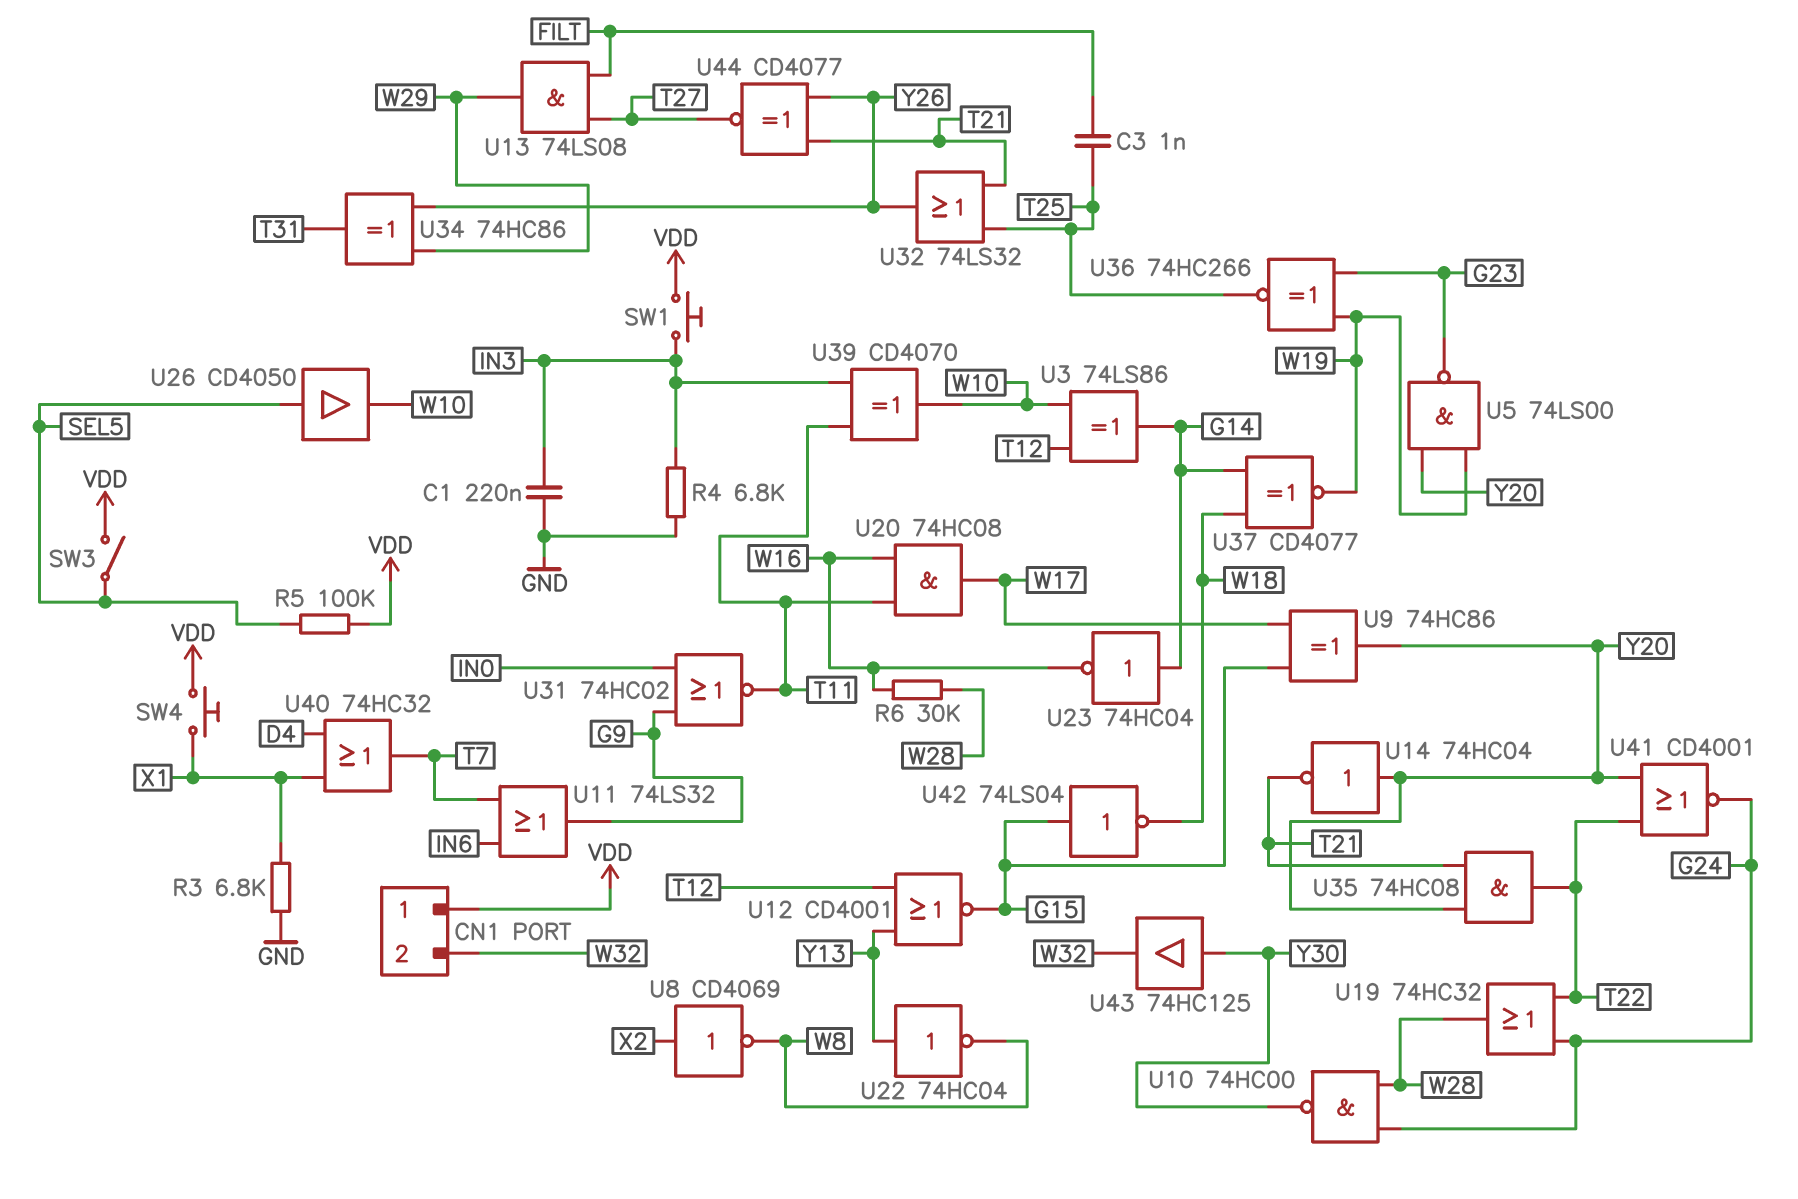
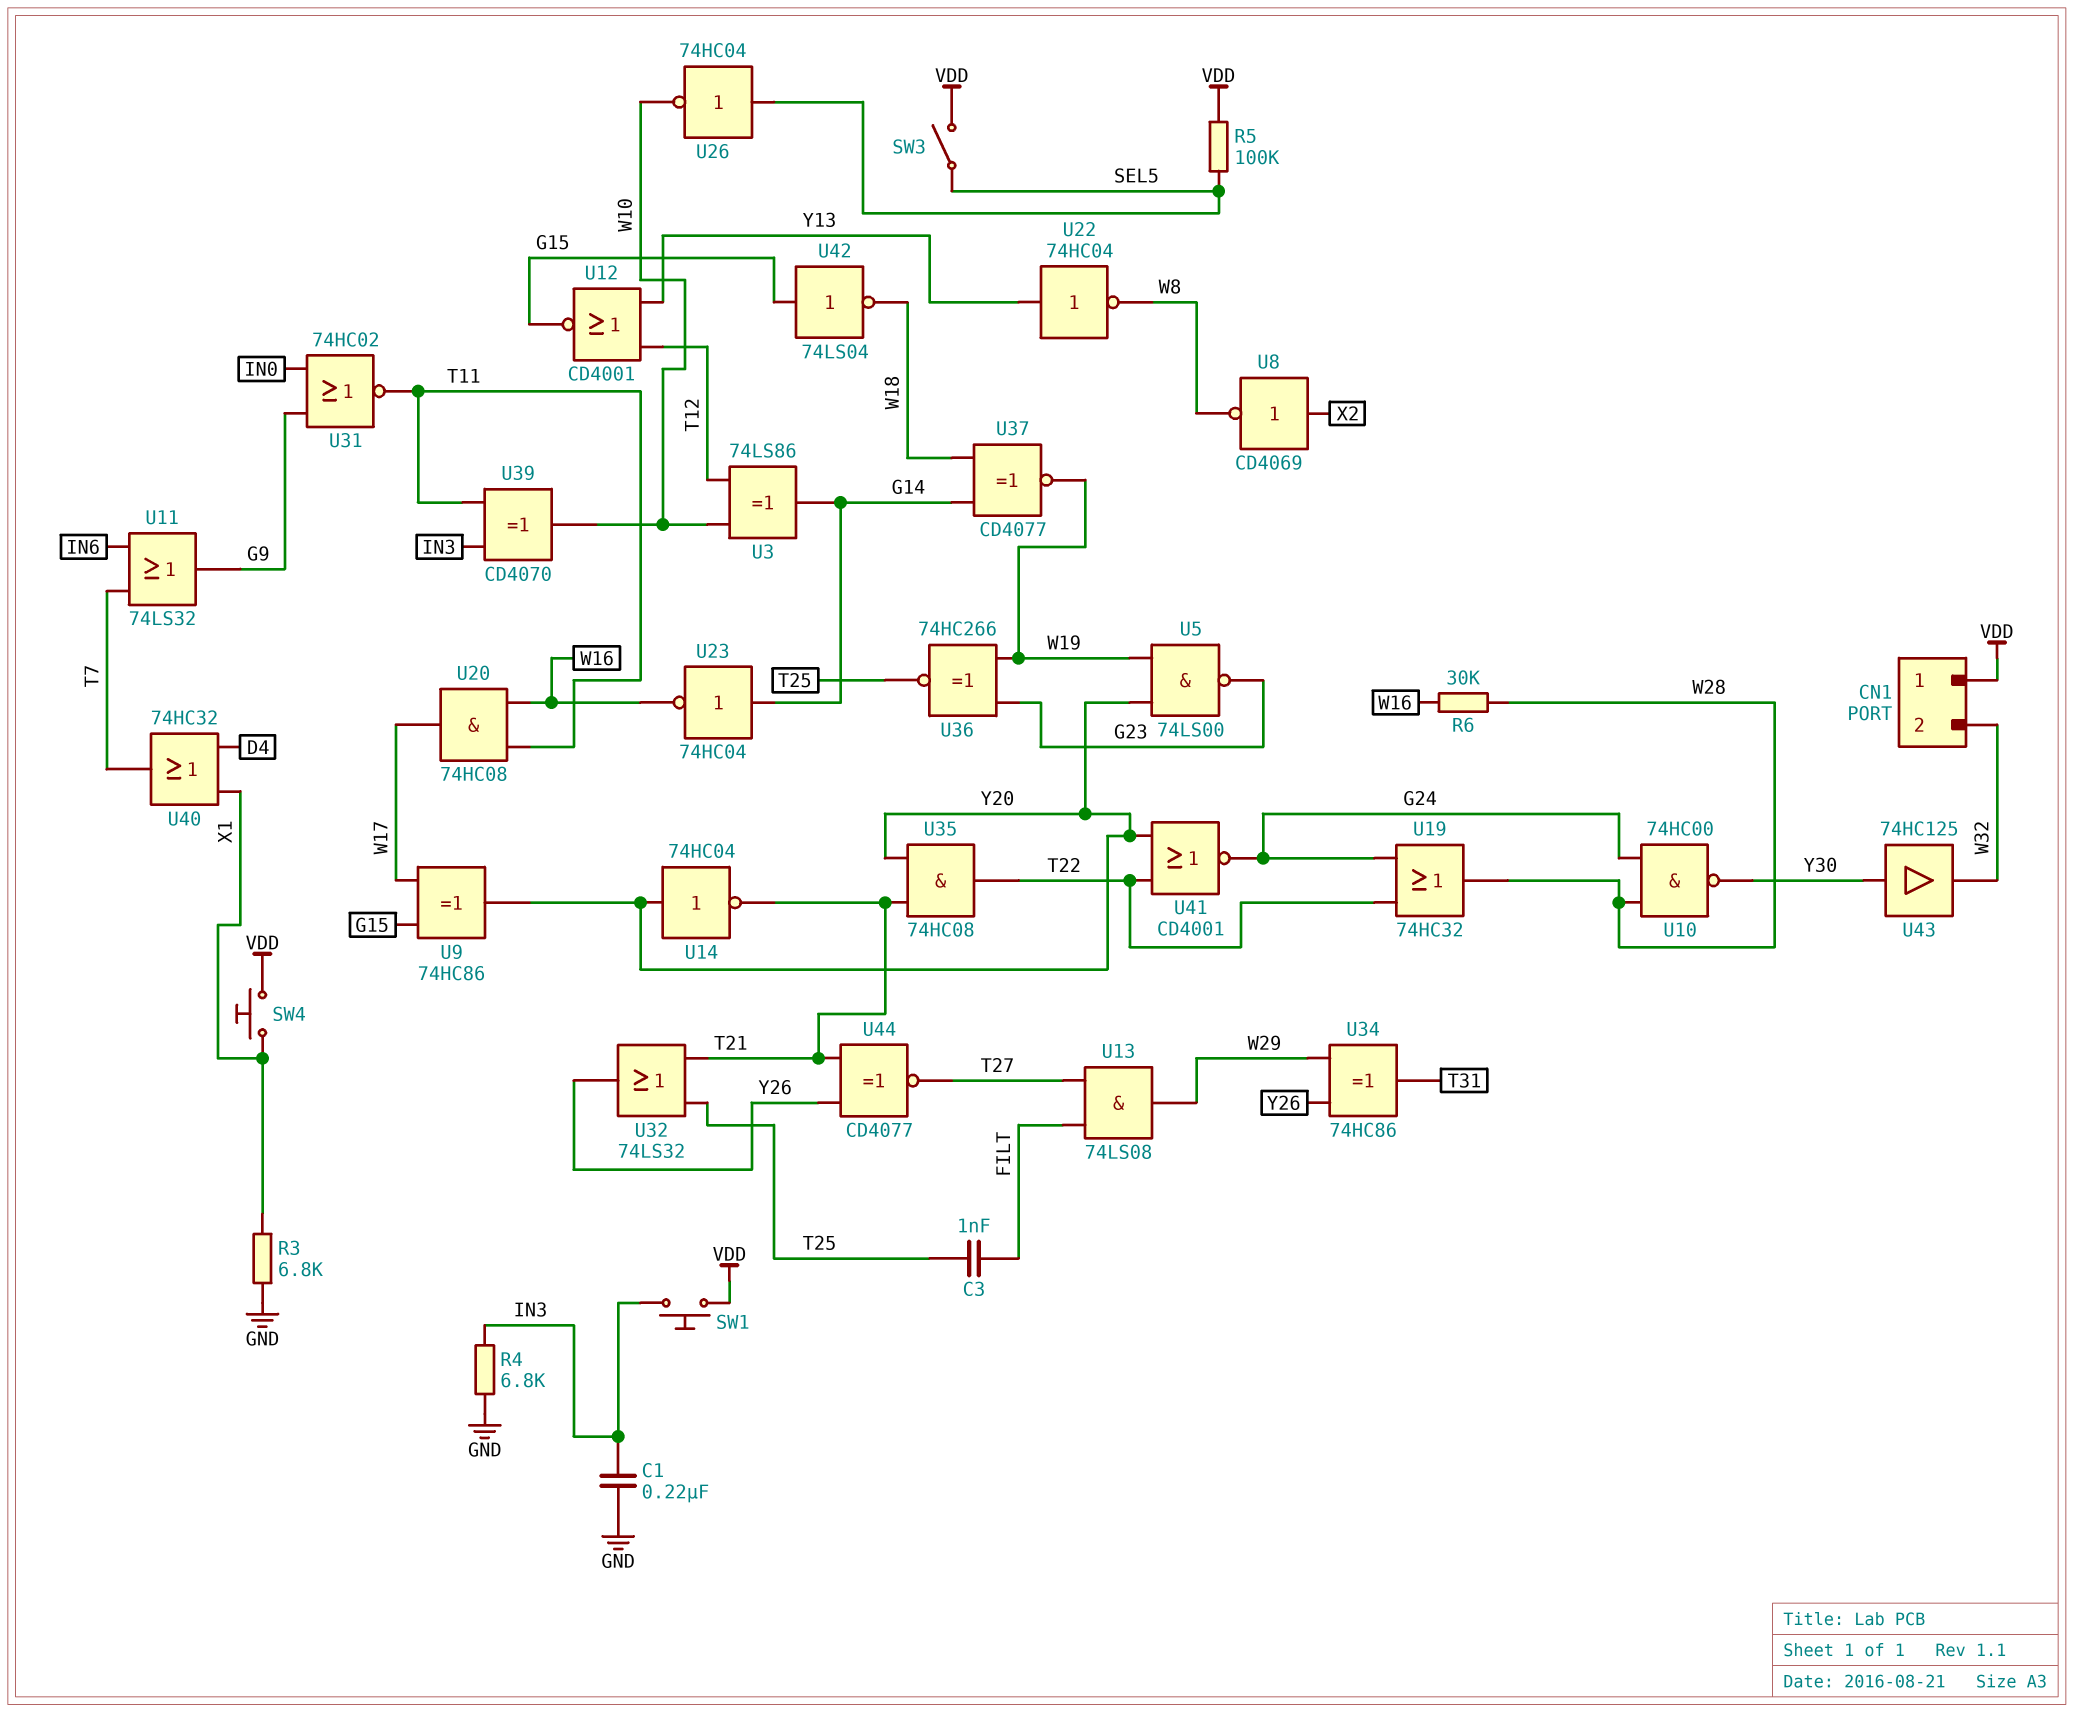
U26: buffer CD4050 (in SEL5, out W10) -> NOT 74HC04 (in SEL5, out W10)

